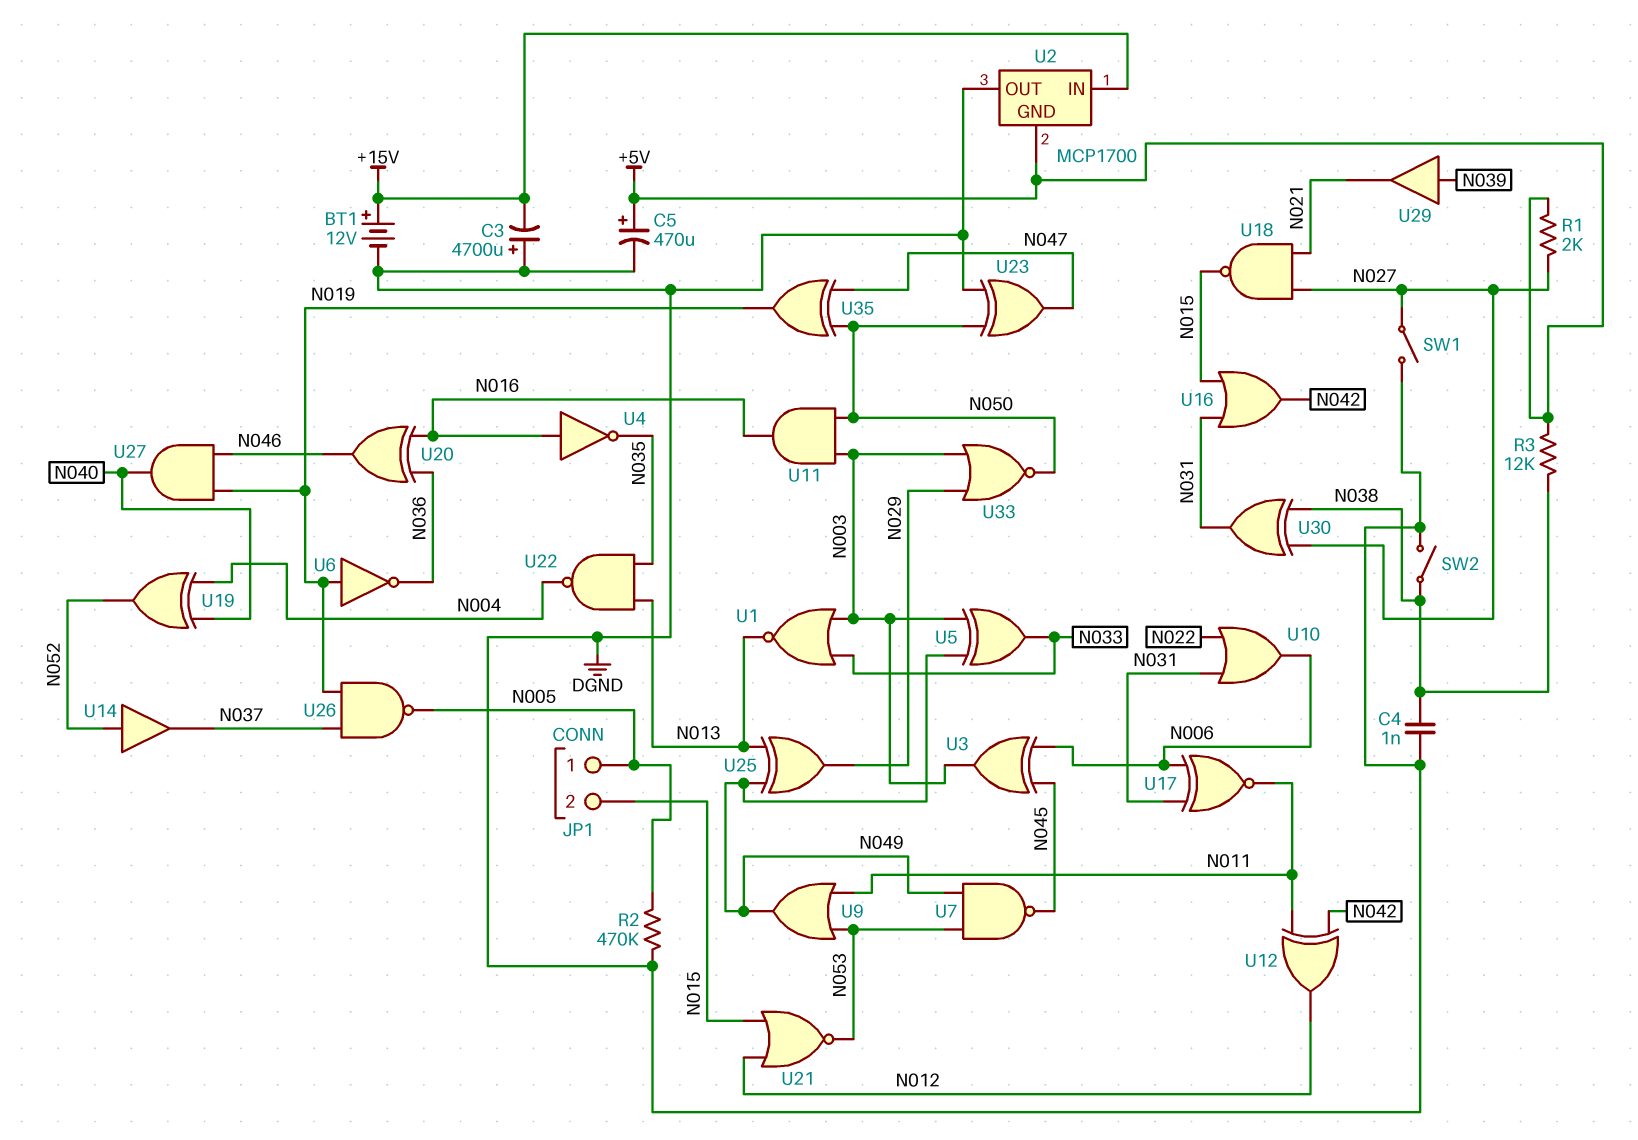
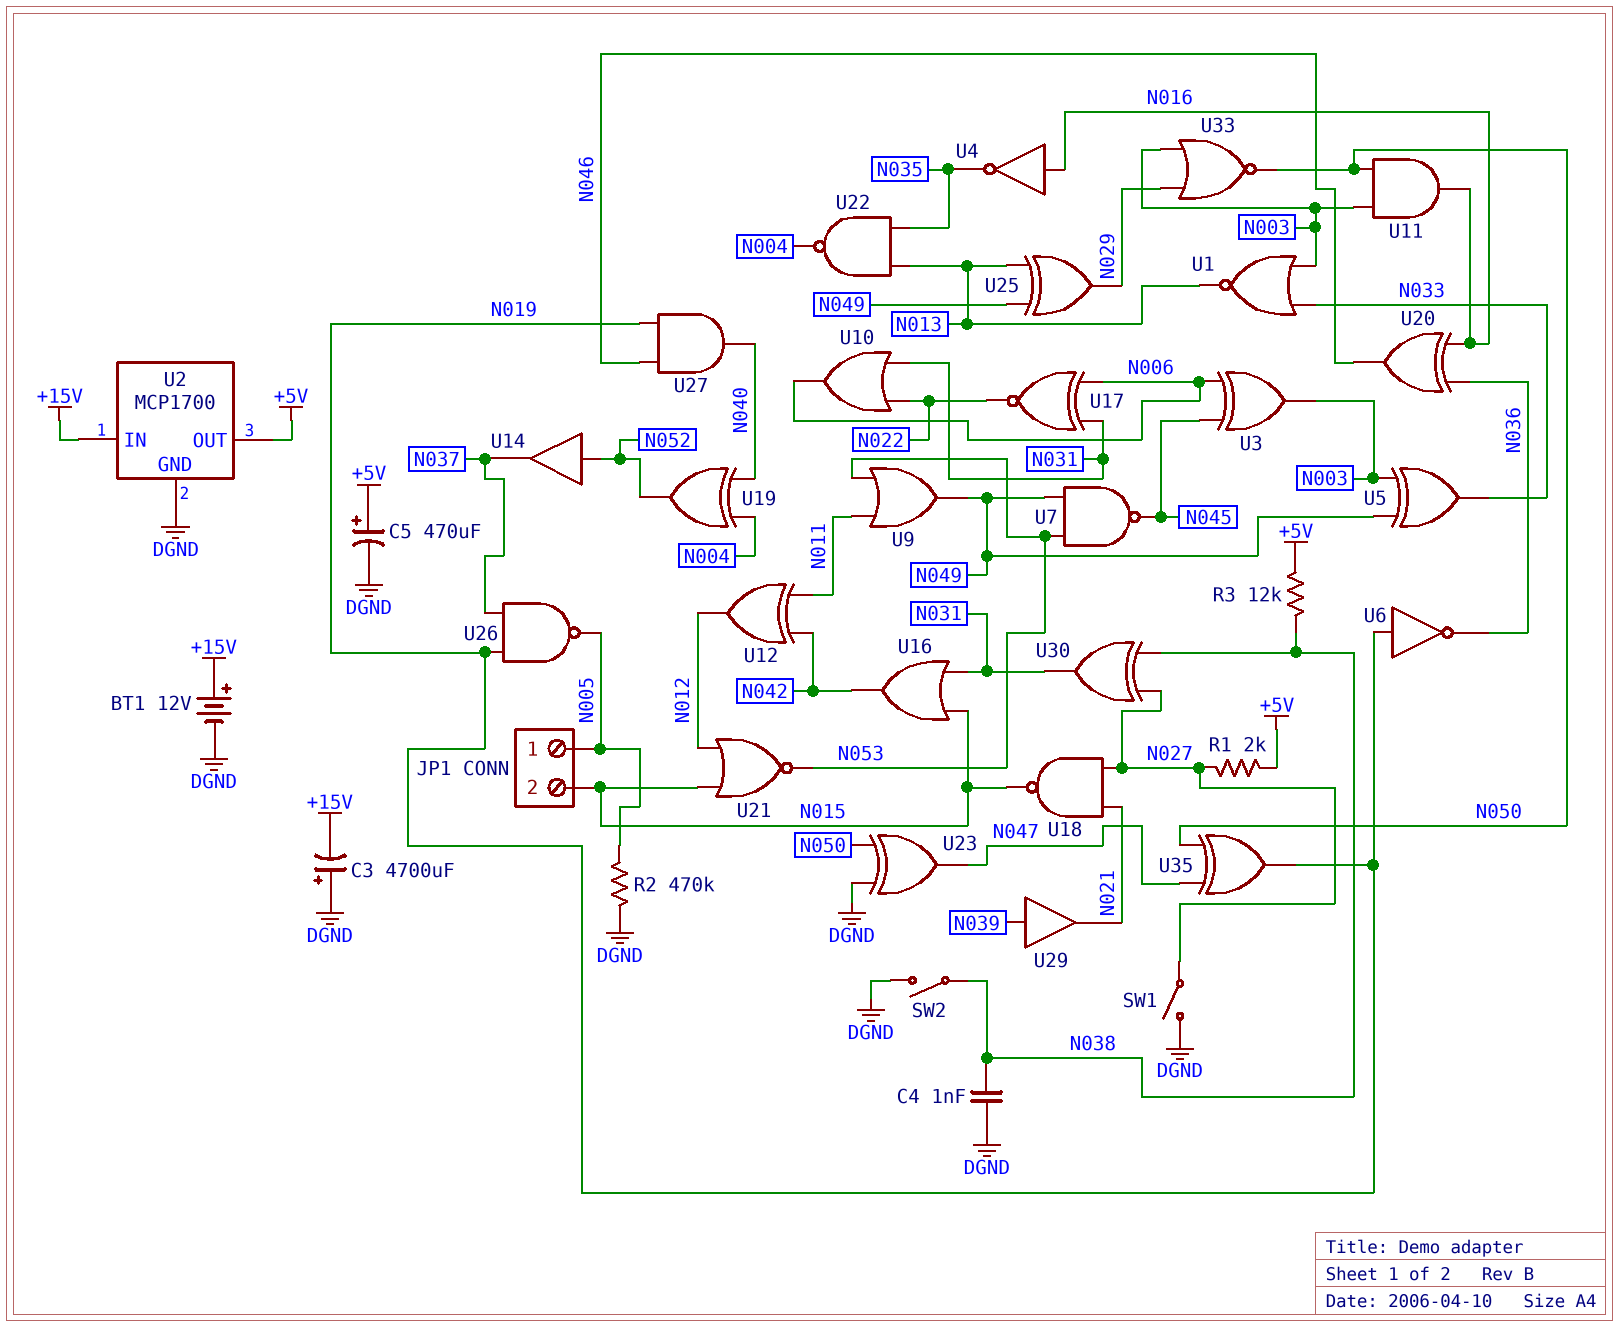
U2 pin GND: +5V -> DGND
U2 pin OUT: DGND -> +5V
U17: XNOR (in N006, in N031, out N011) -> XNOR (in N006, in N031, out N022)

